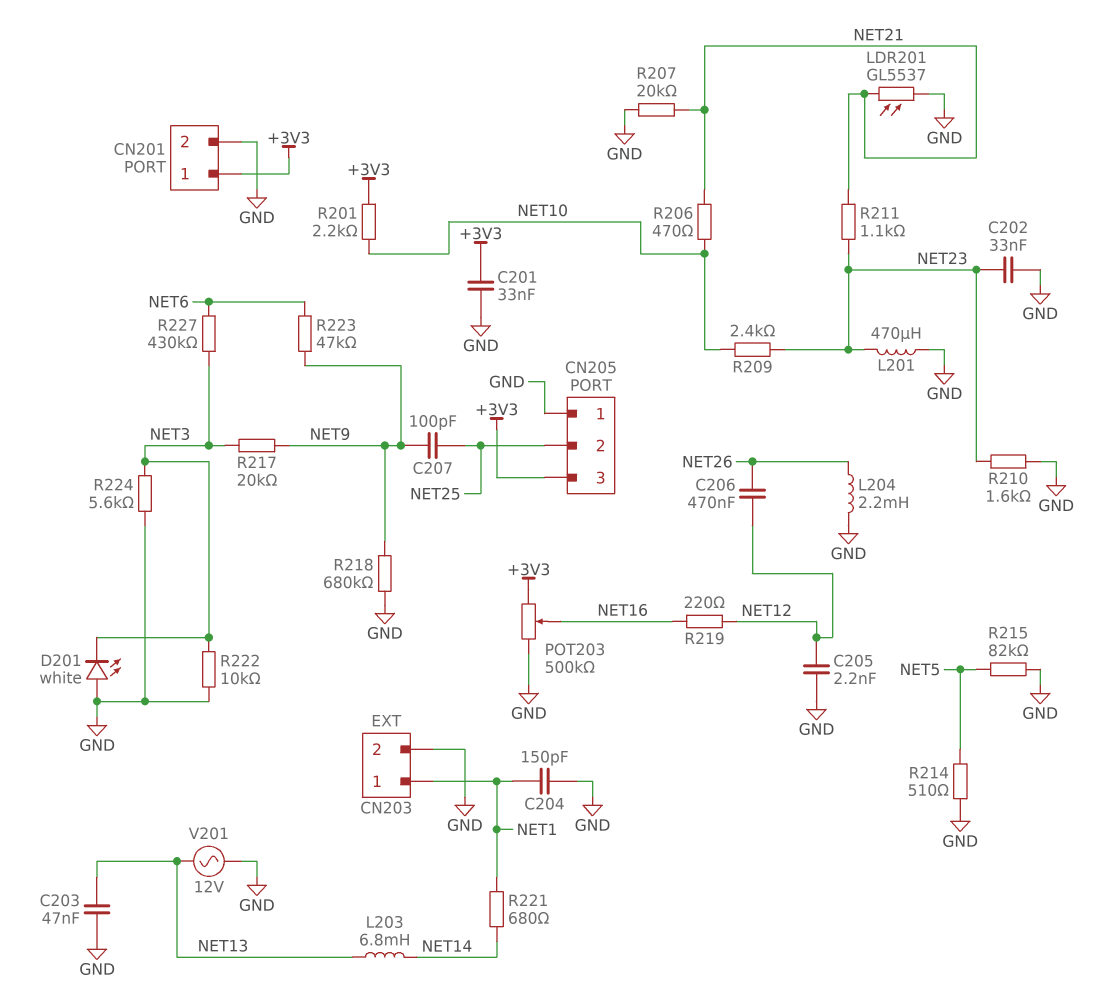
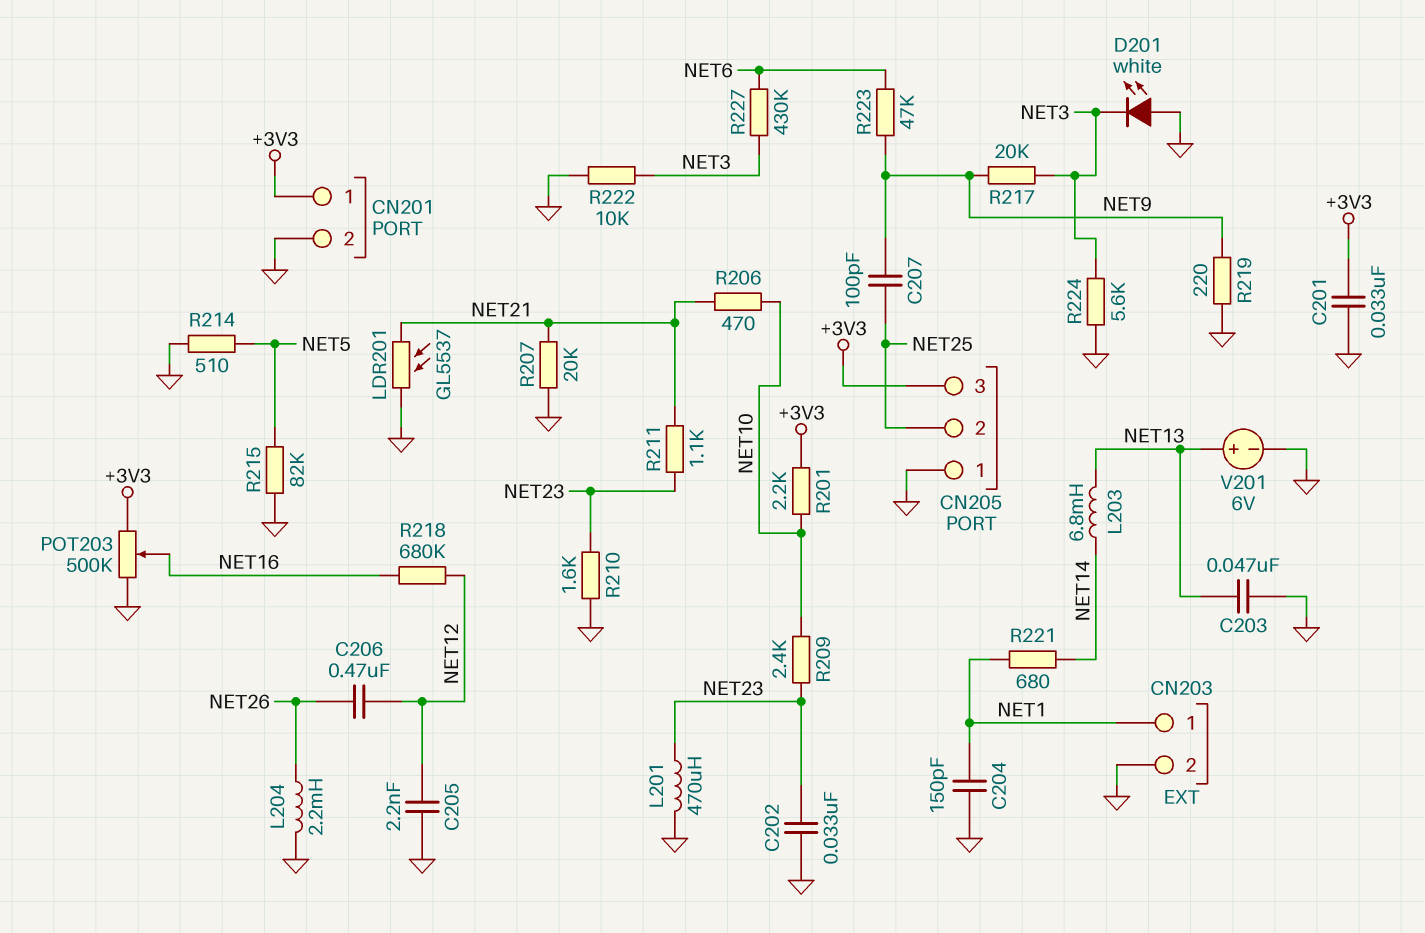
R218: 680k (GND, NET9) -> 680k (NET12, NET16)
R219: 220 (NET12, NET16) -> 220 (GND, NET9)
V201: AC 12V (GND, NET13) -> 6V (plus NET13, minus GND)

